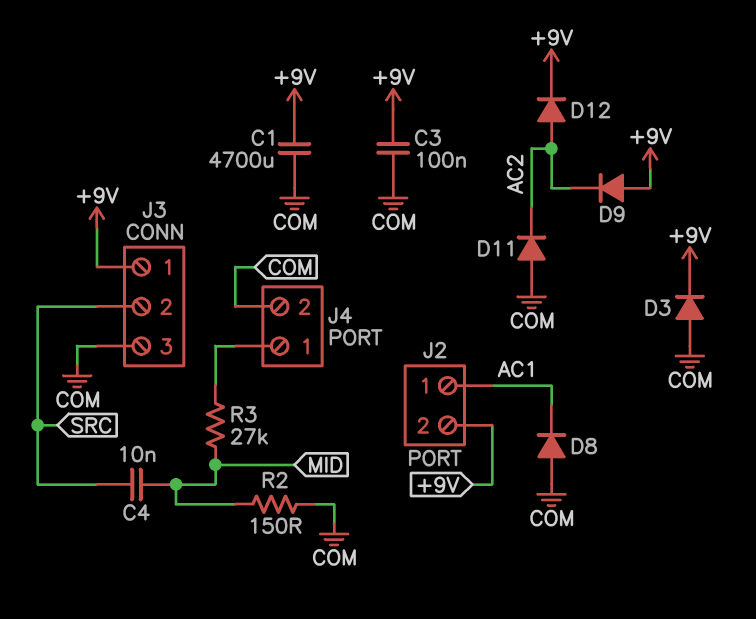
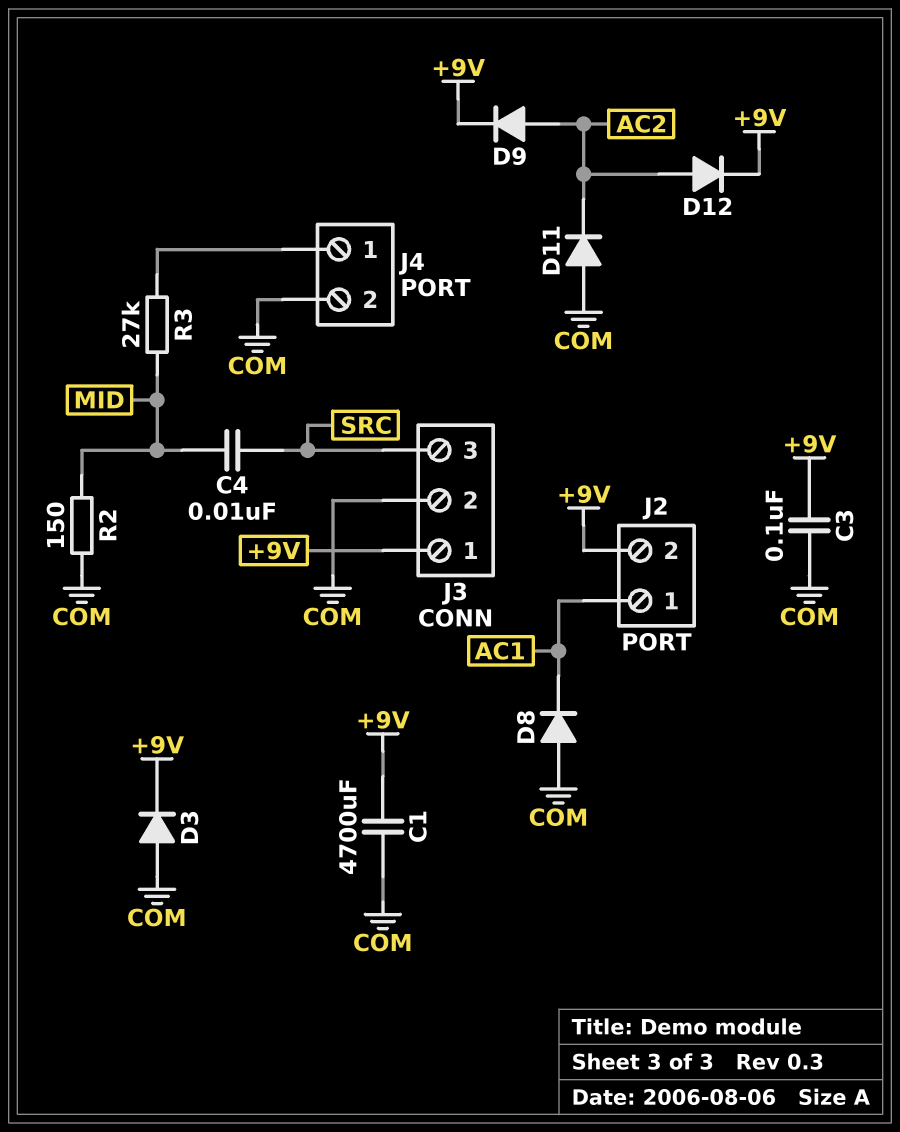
D9: diode (A +9V, K AC2) -> diode (A AC2, K +9V)
J3 pin 2: SRC -> COM
J3 pin 3: COM -> SRC

